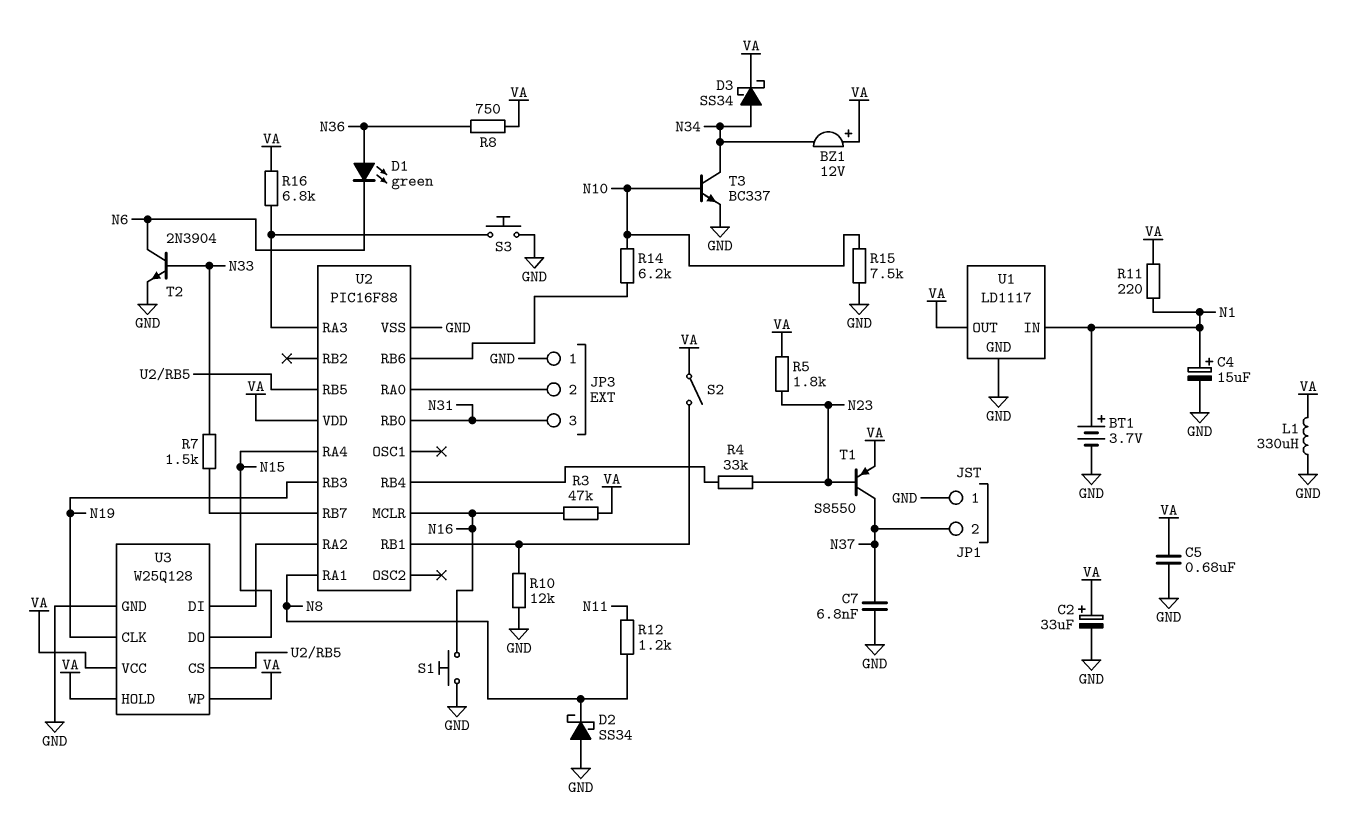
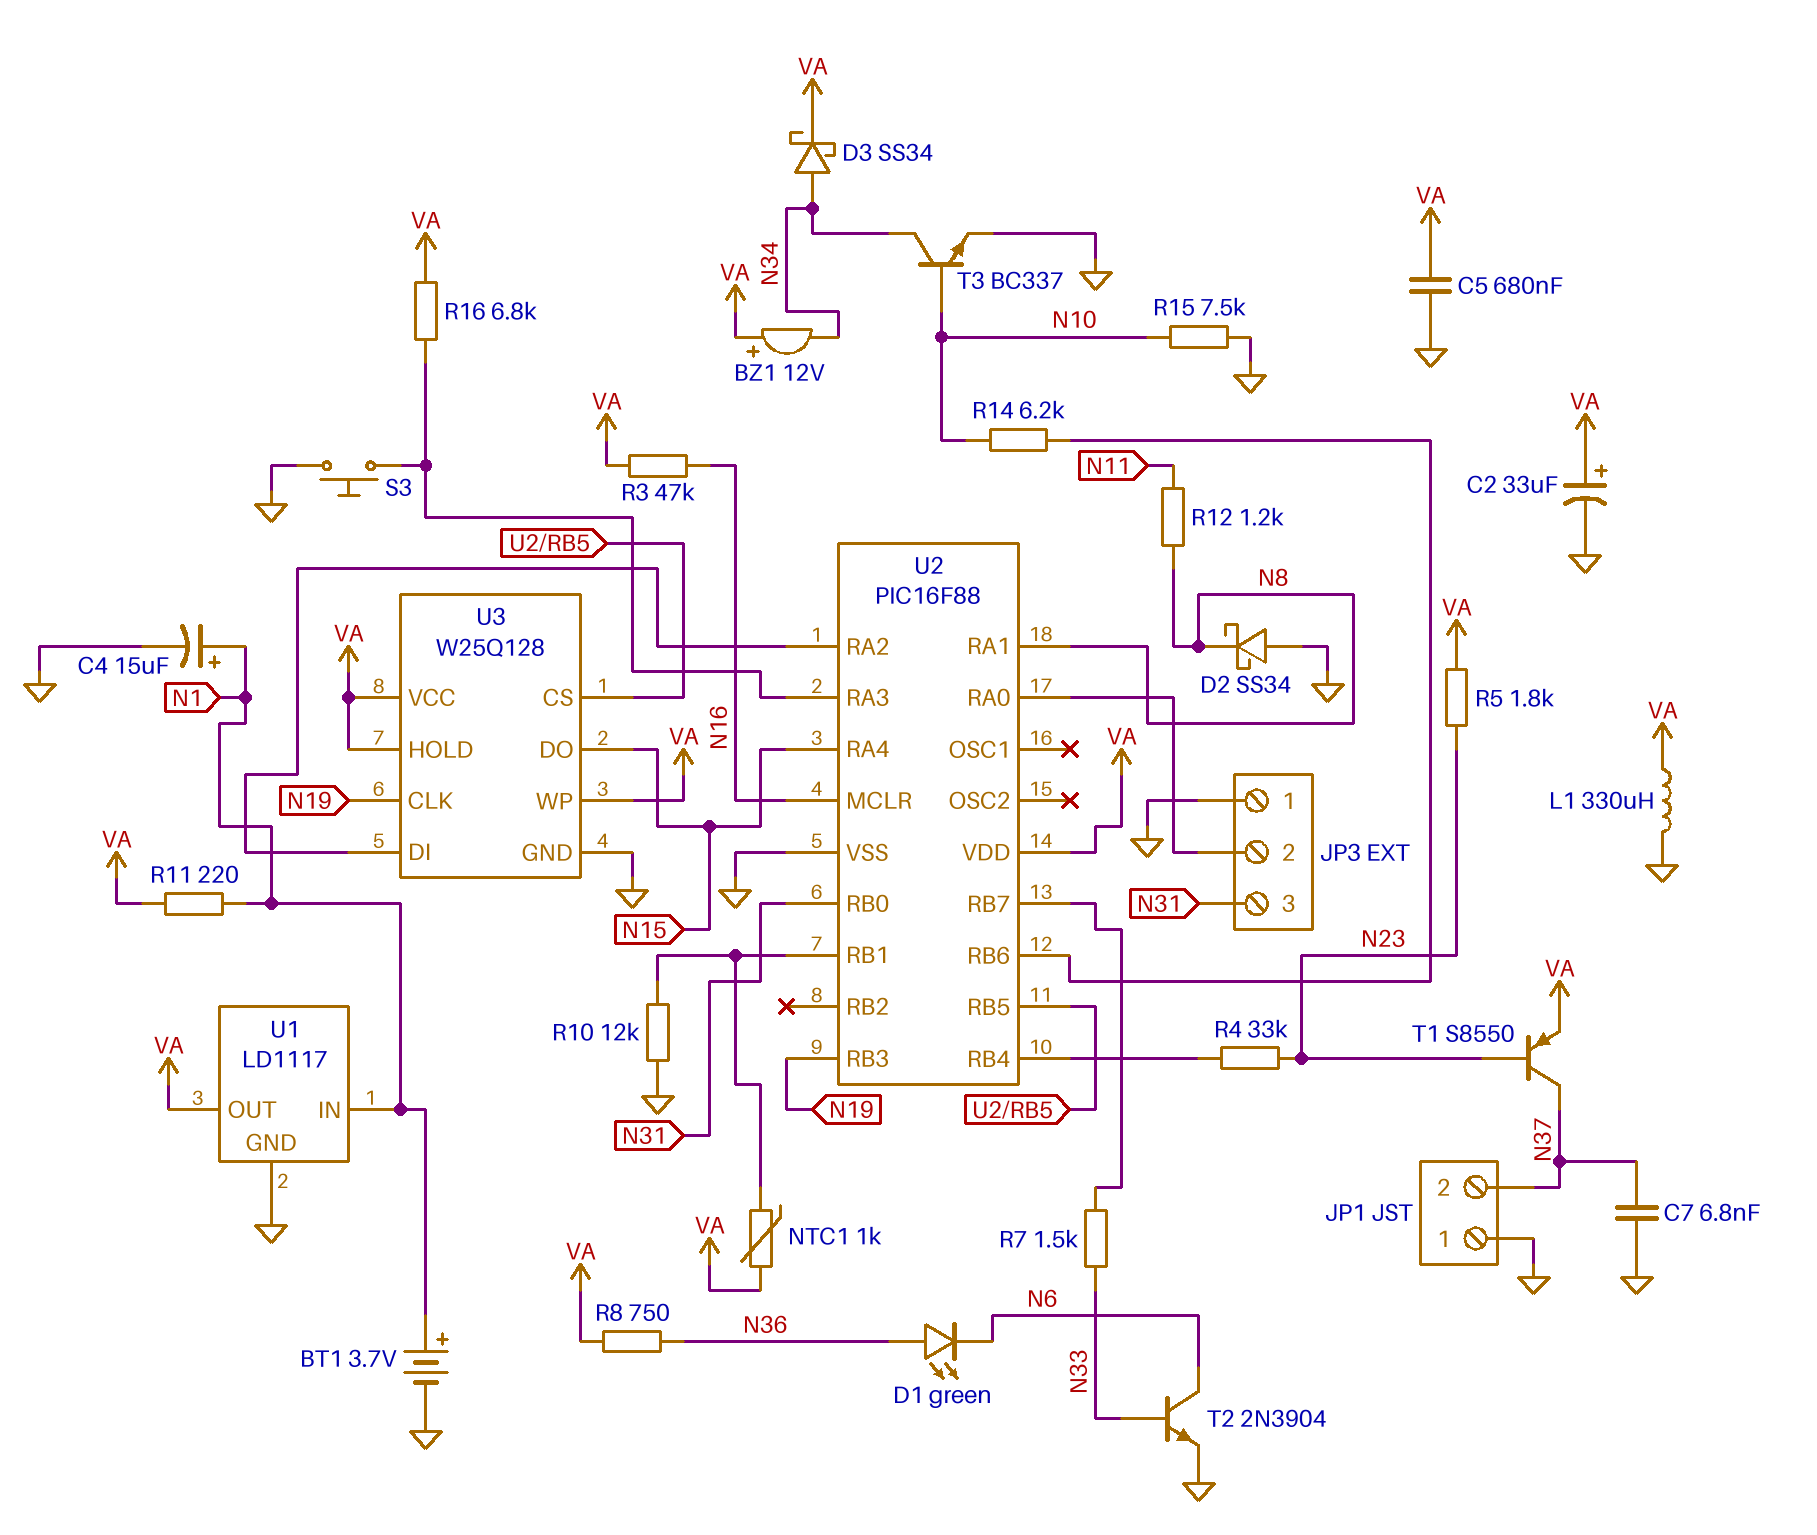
NTC1: none -> 1k (U2/RB1, VA)
S1: button (GND, N16) -> none
S2: switch (U2/RB1, VA) -> none

